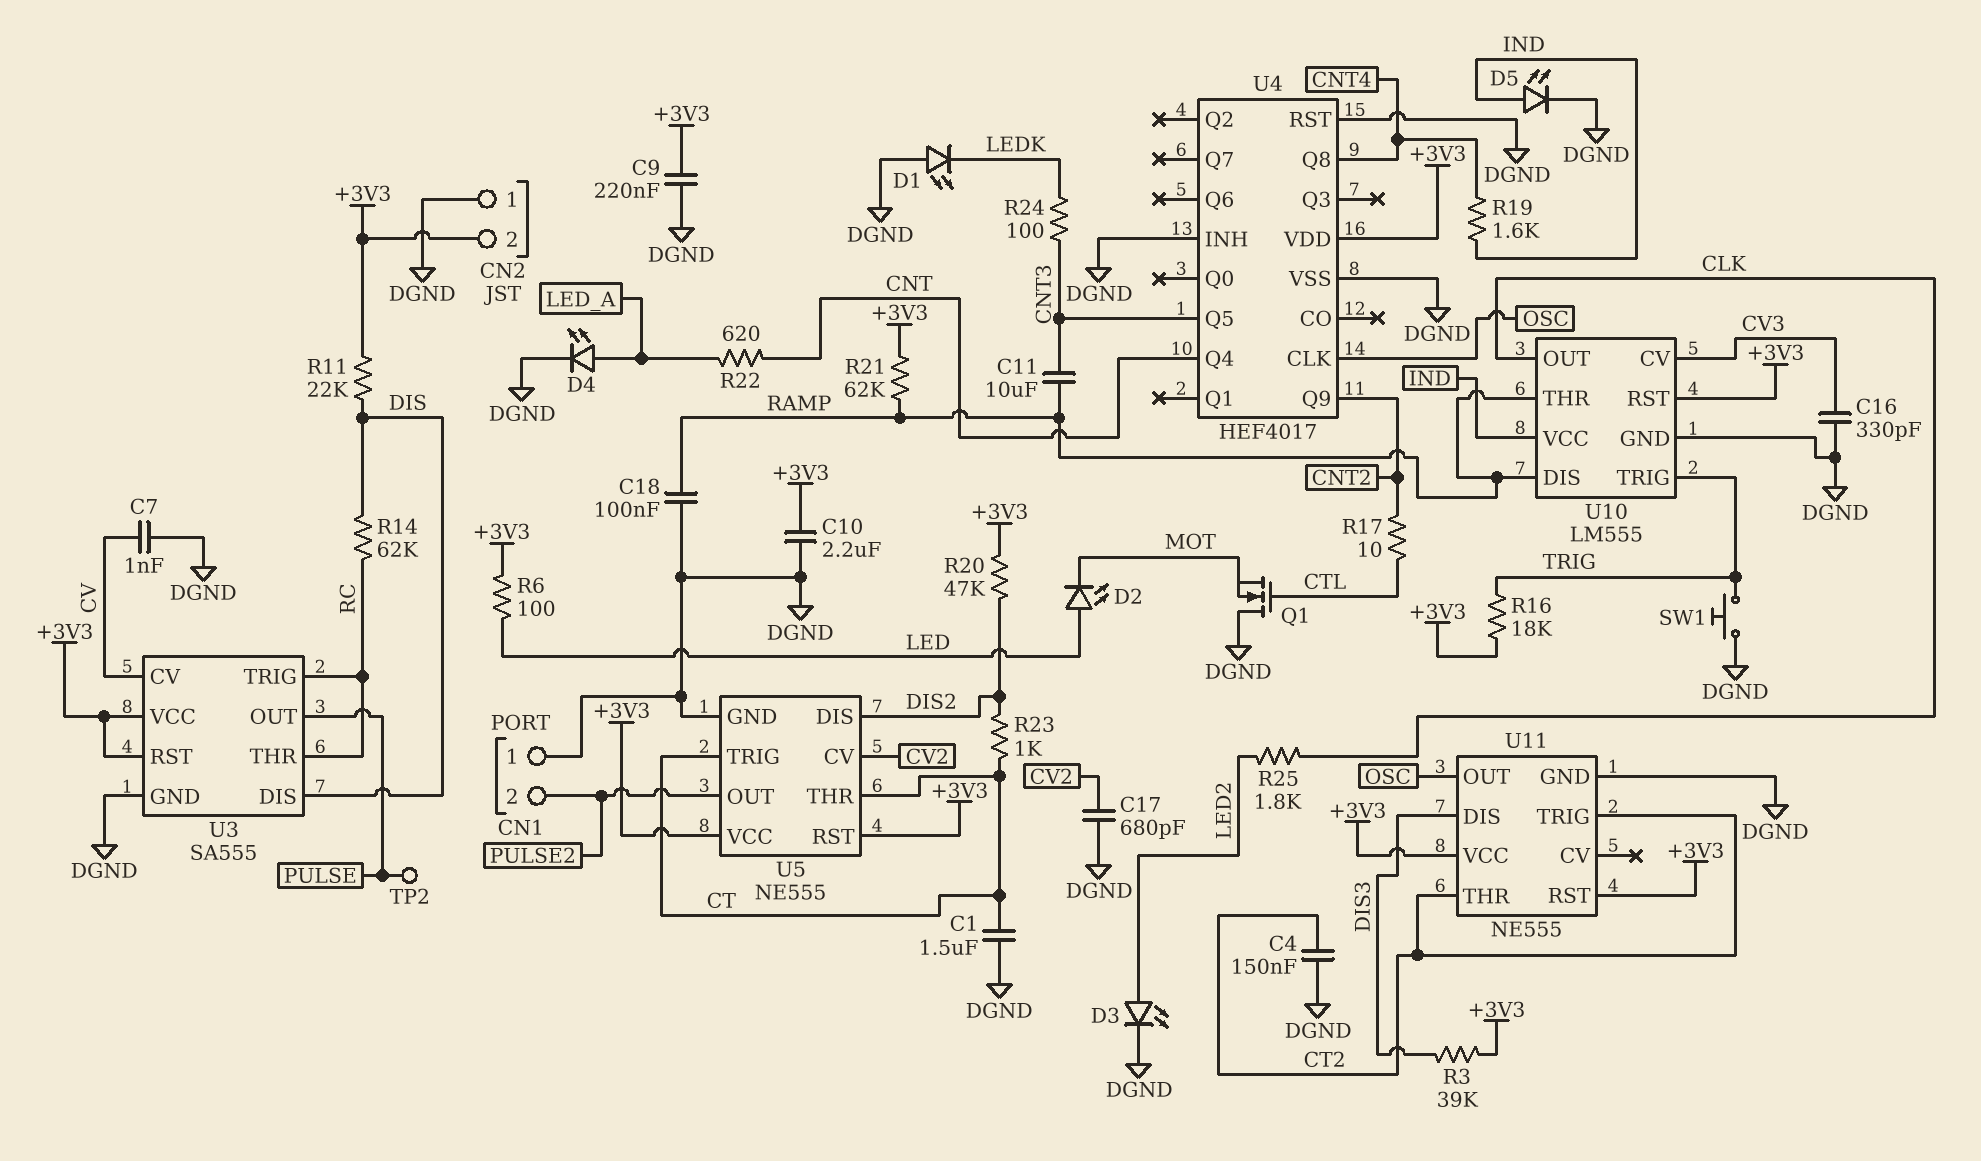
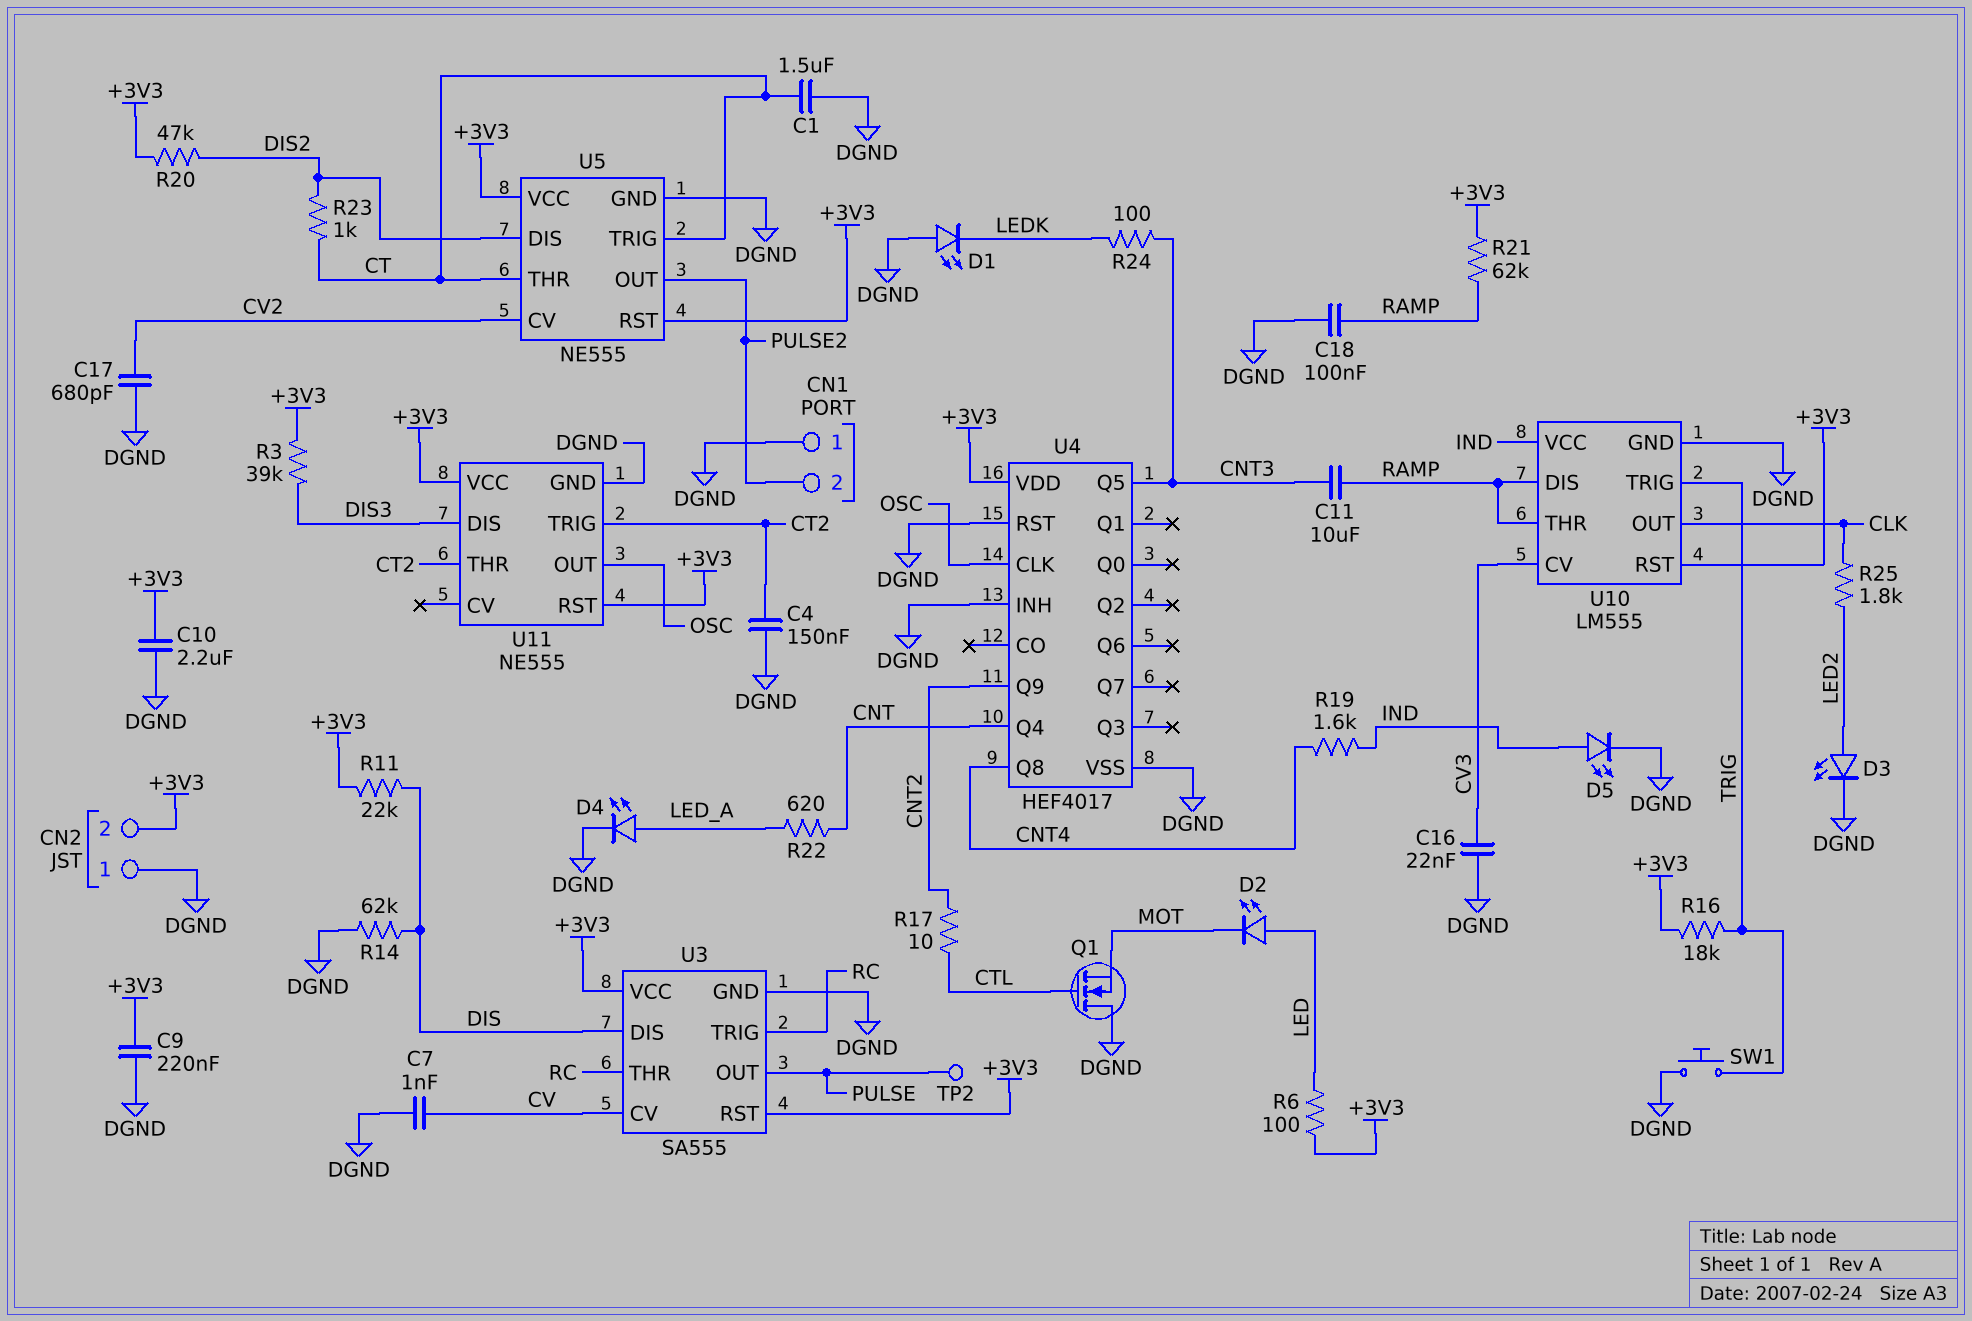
C16: 330pF (CV3, DGND) -> 22nF (CV3, DGND)
R14: 62k (DIS, RC) -> 62k (DGND, DIS)

